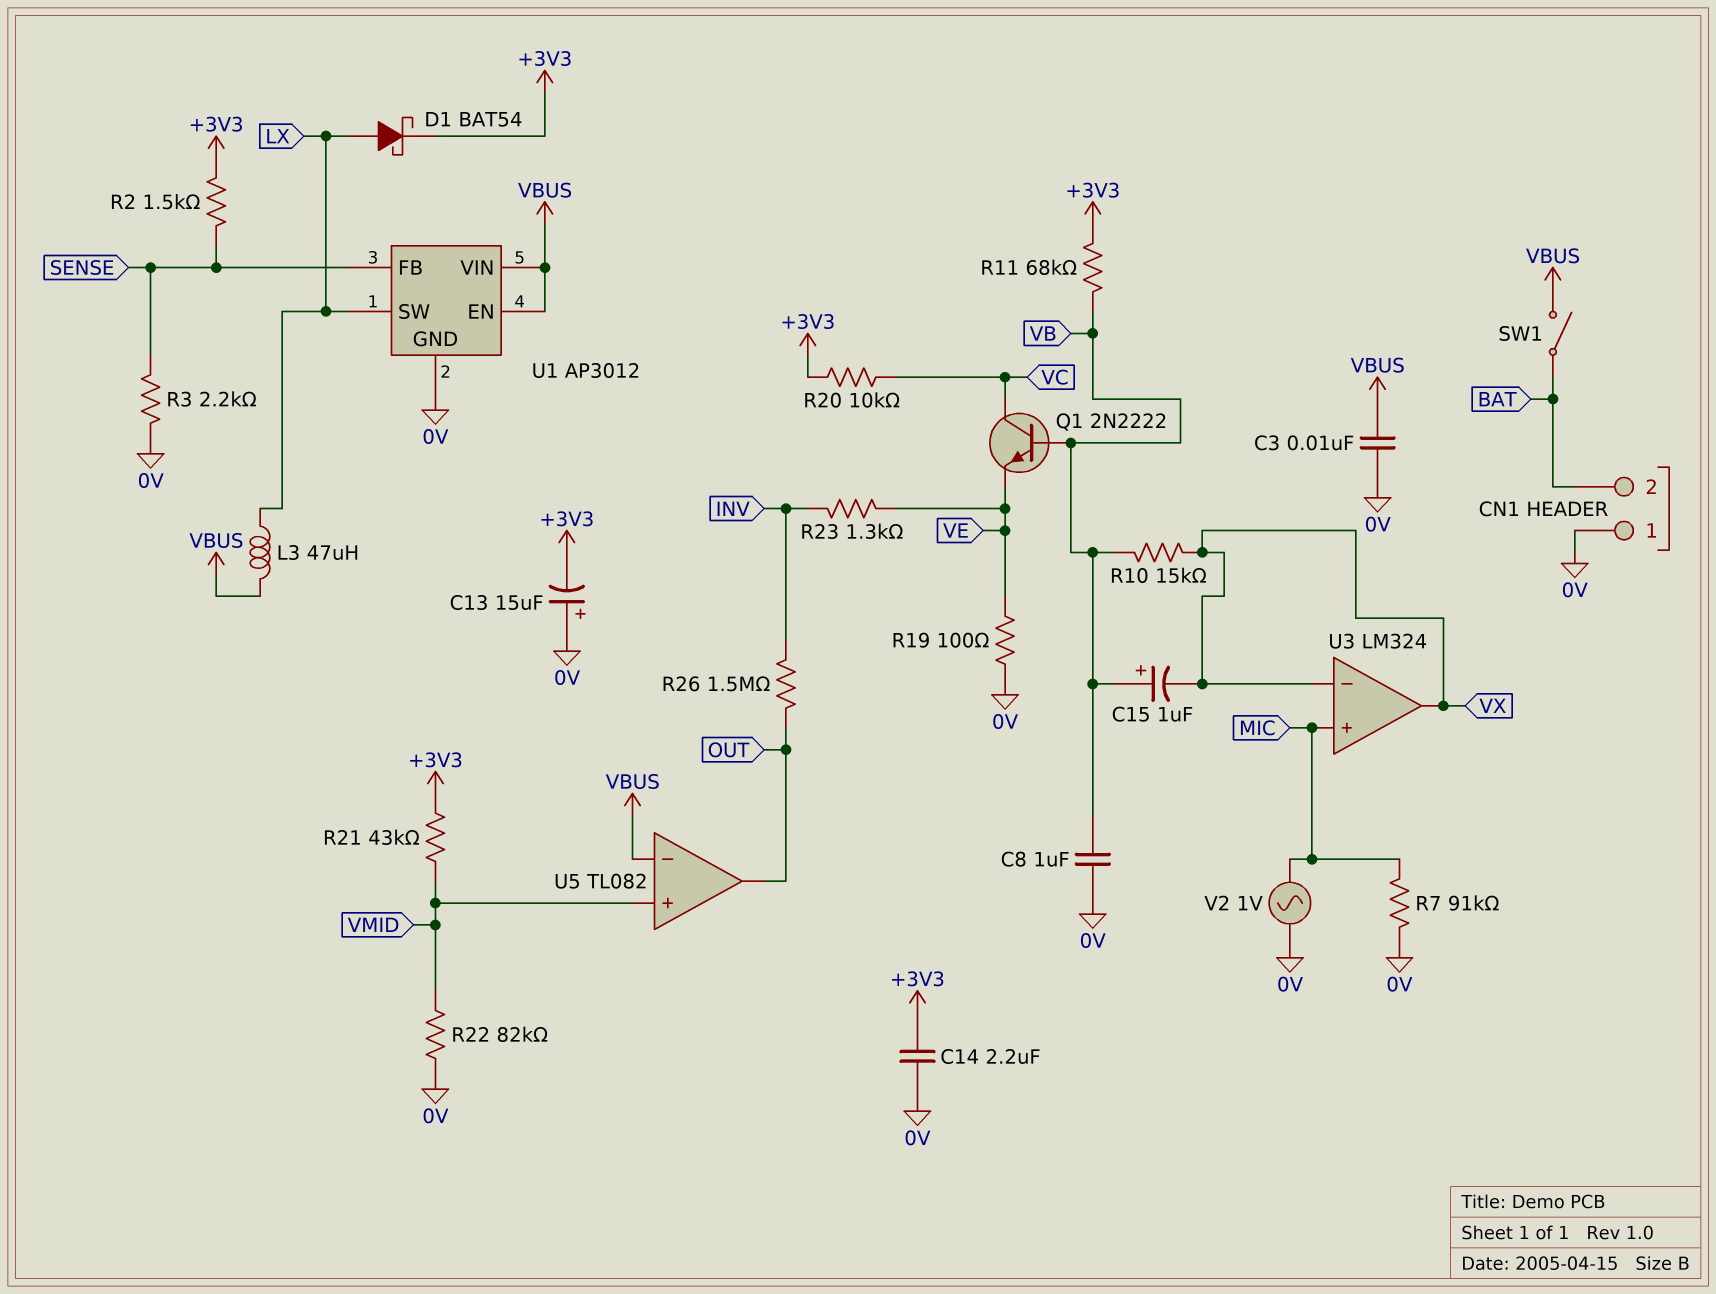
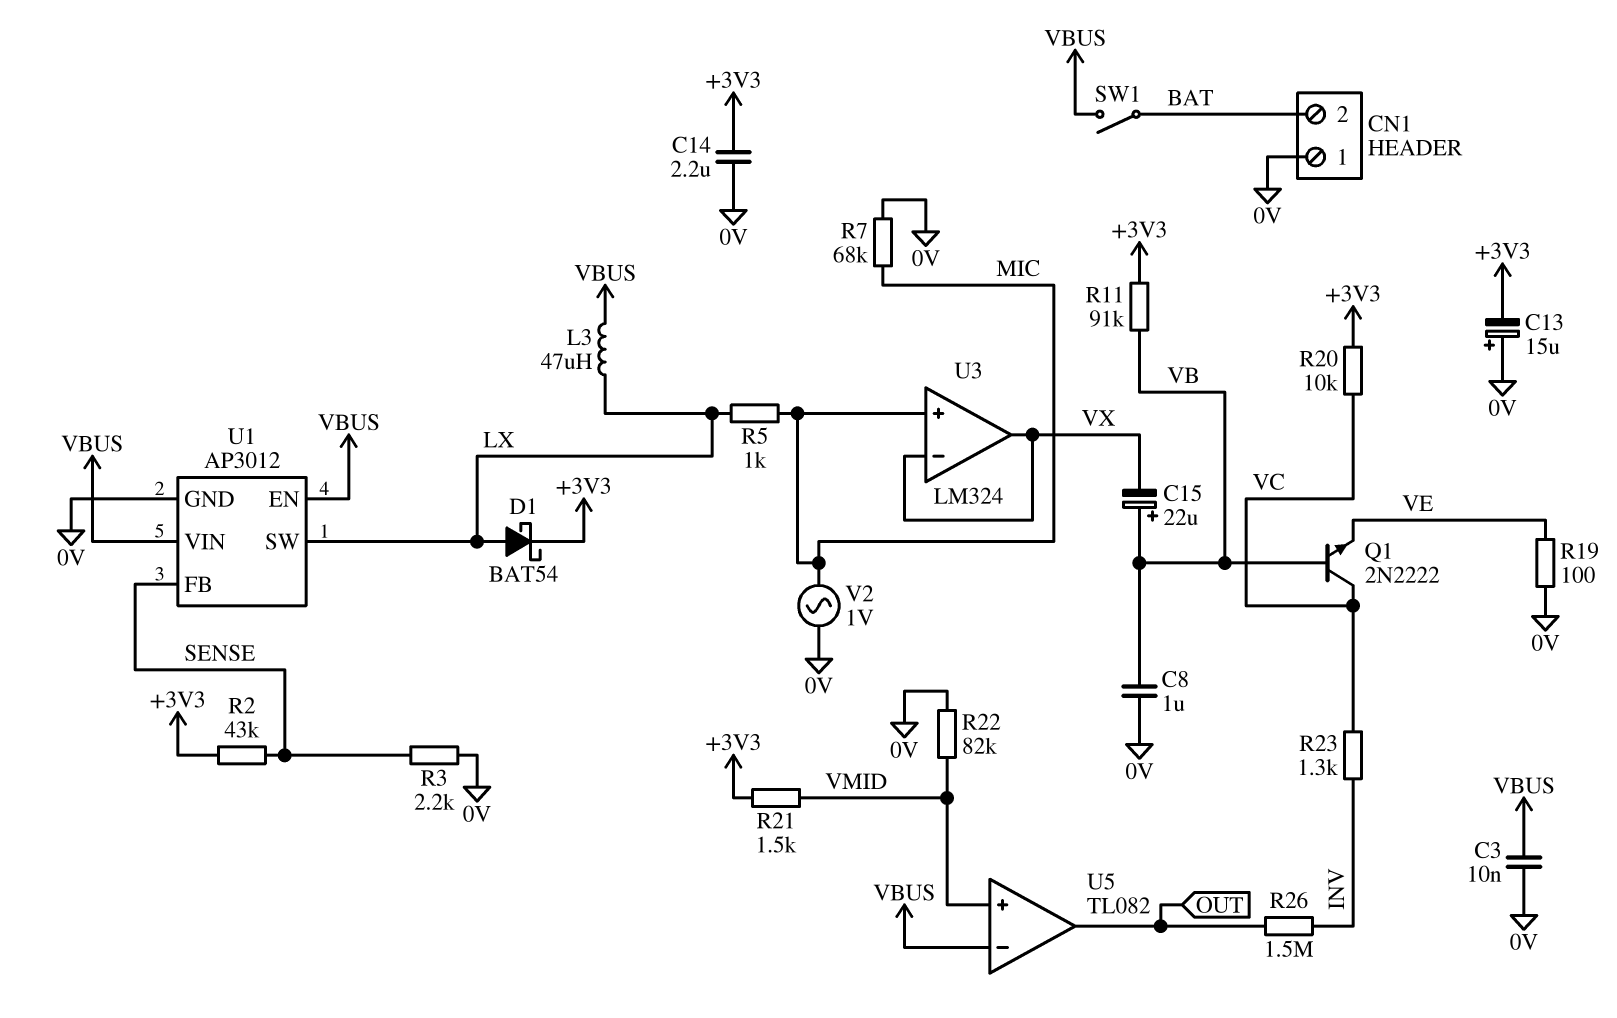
C15: 1uF (plus VB, minus VX) -> 22uF (plus VB, minus VX)
R2: 1.5k (+3V3, SENSE) -> 43k (+3V3, SENSE)
R5: none -> 1k (LX, MIC)
R7: 91k (0V, MIC) -> 68k (0V, MIC)
R10: 15k (VB, VX) -> none
R11: 68k (+3V3, VB) -> 91k (+3V3, VB)
R21: 43k (+3V3, VMID) -> 1.5k (+3V3, VMID)
R23: 1.3k (INV, VE) -> 1.3k (INV, VC)

